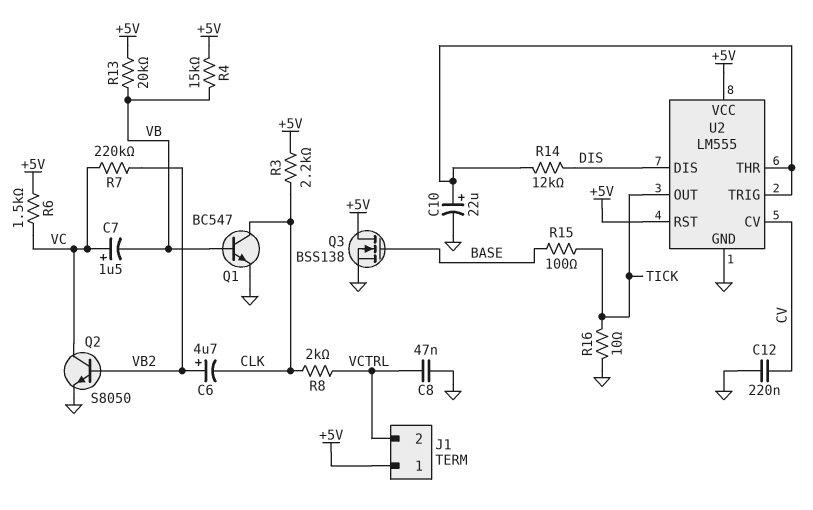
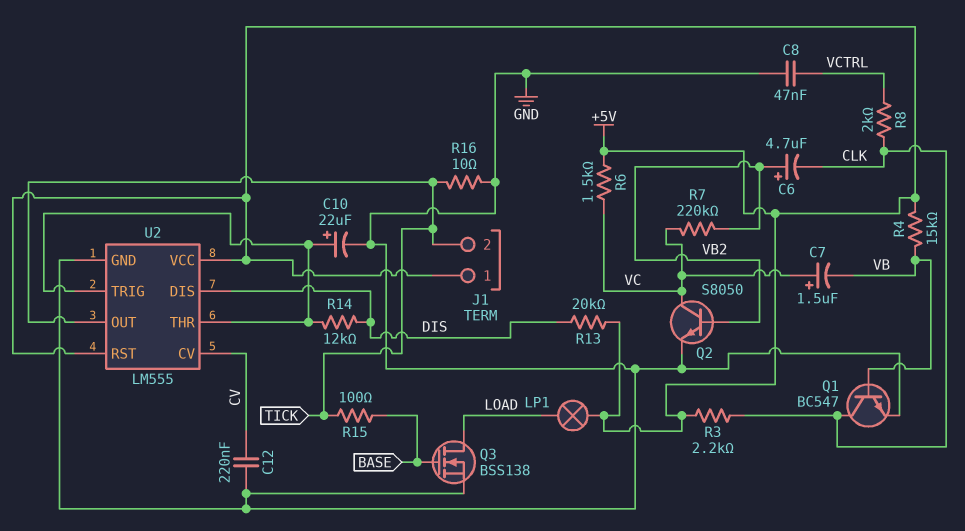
J1 pin 2: VCTRL -> TICK
LP1: none -> lamp (+5V, LOAD)
Q3: NMOS BSS138 (G BASE, D +5V, S GND) -> NMOS BSS138 (G BASE, D LOAD, S GND)
R13: 20k (+5V, VB) -> 20k (+5V, DIS)

